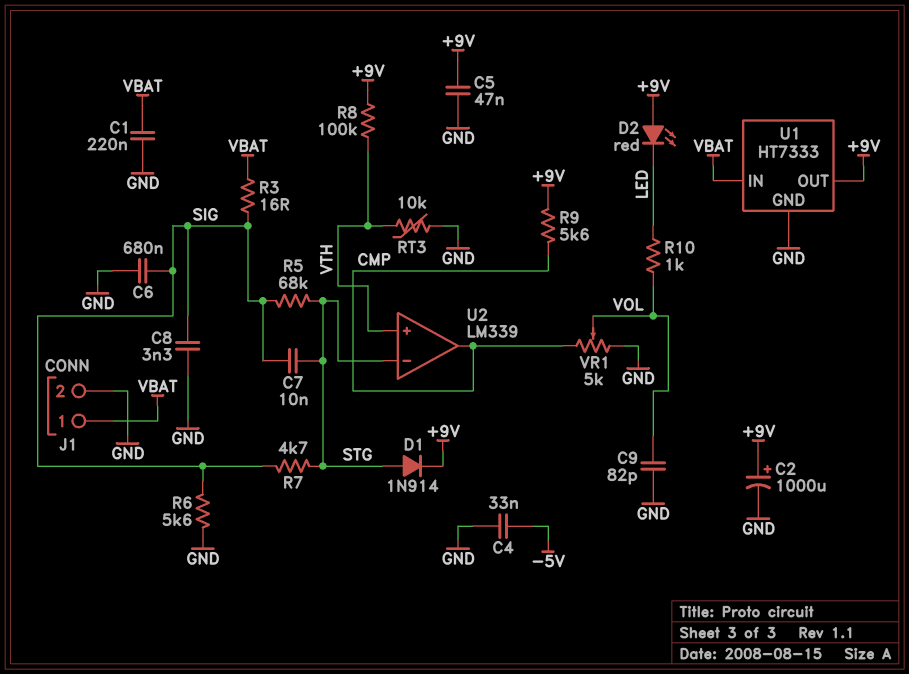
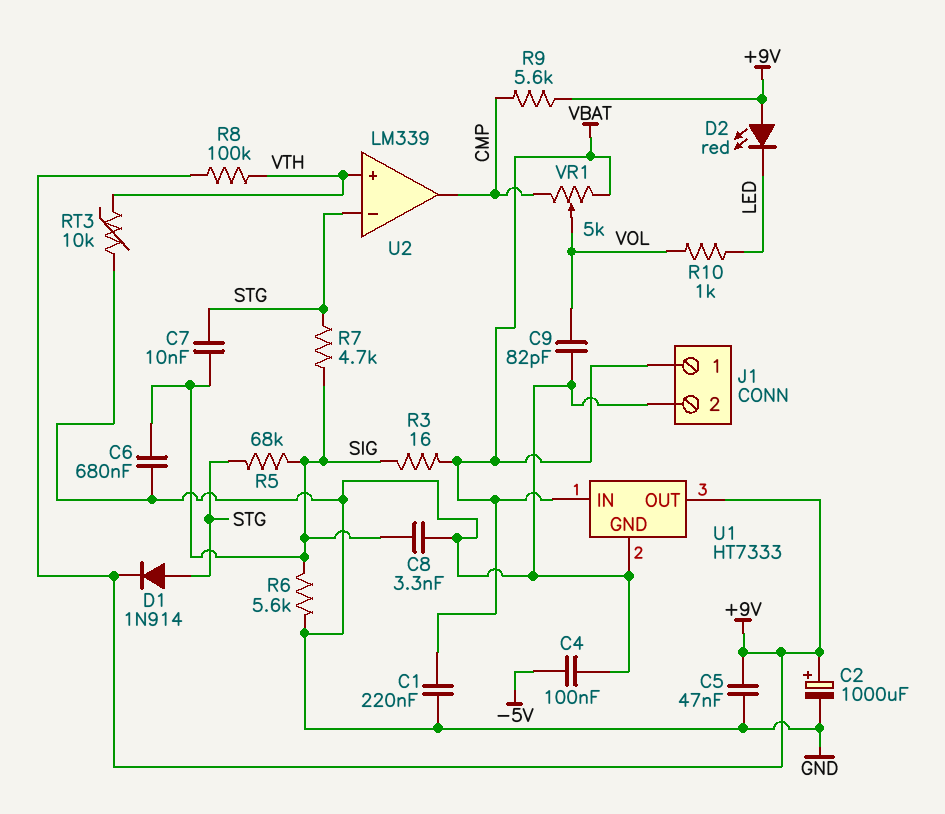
C4: 33nF (-5V, GND) -> 100nF (-5V, GND)
VR1: 5k (CMP, GND, wiper VOL) -> 5k (CMP, VBAT, wiper VOL)

